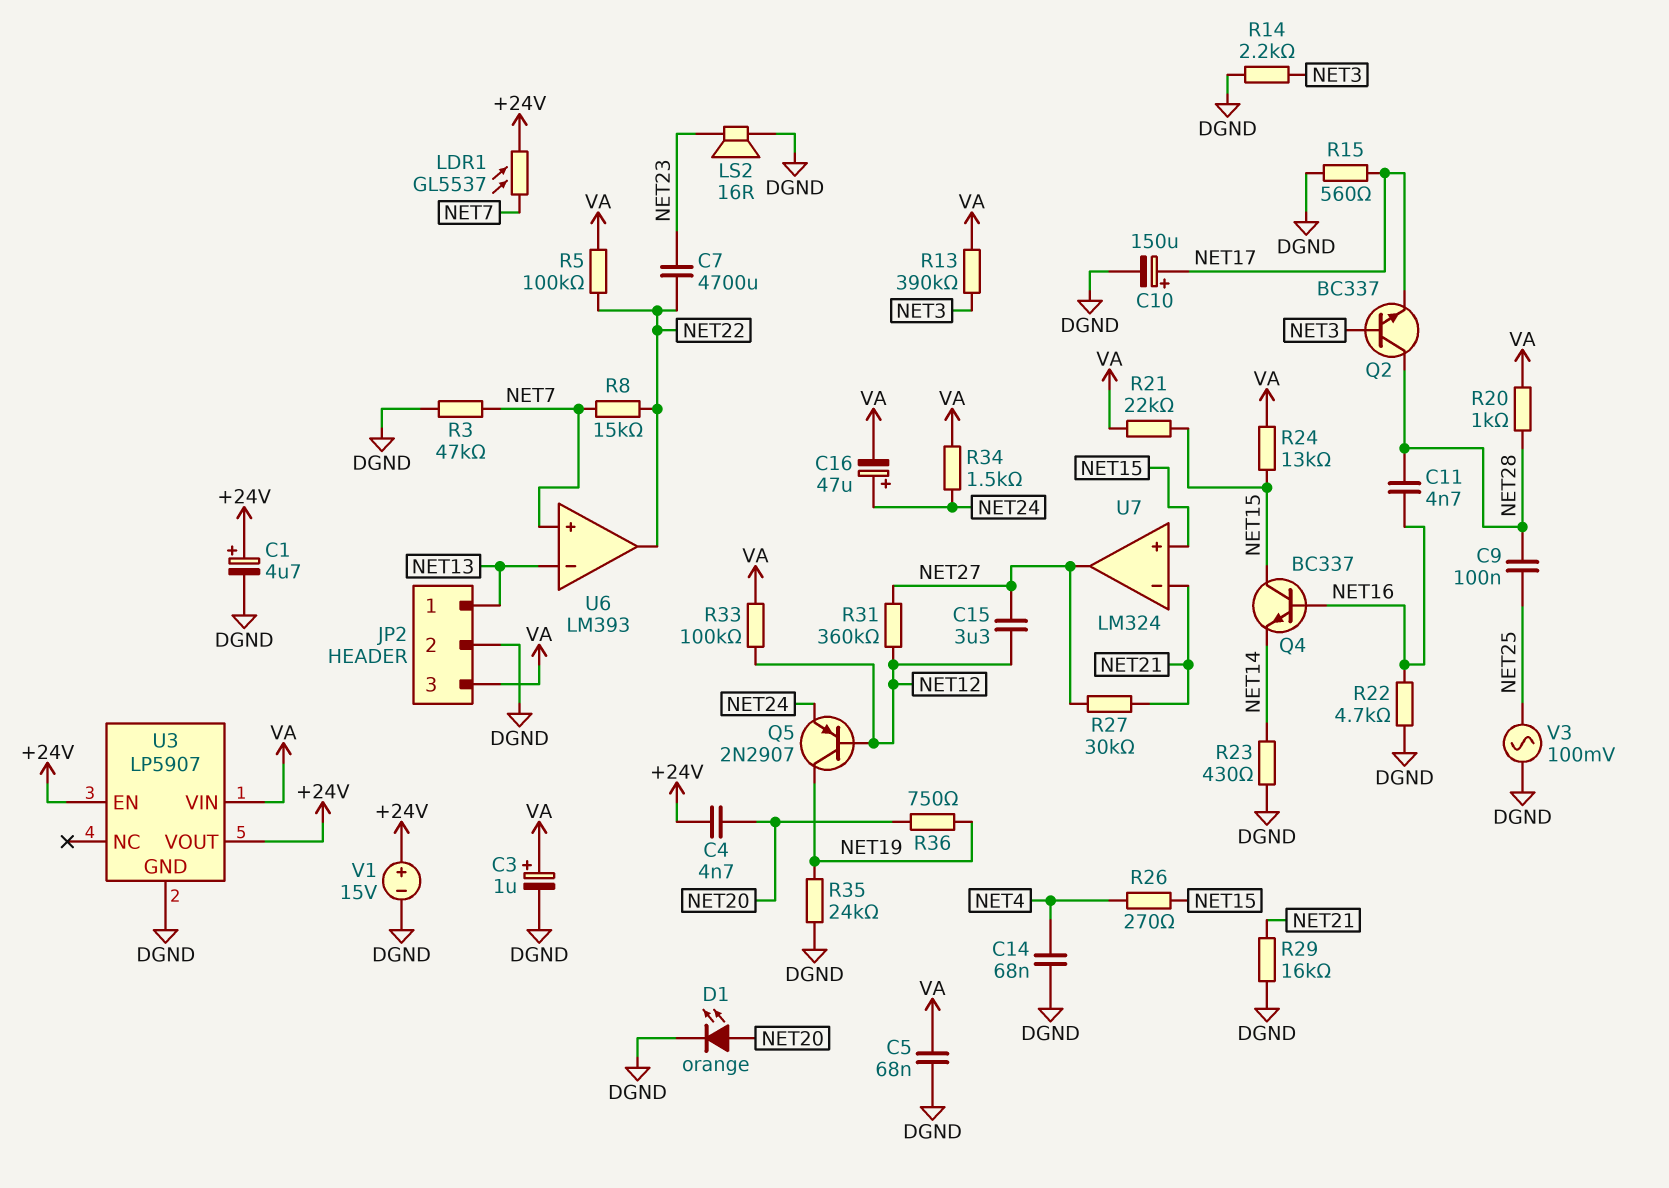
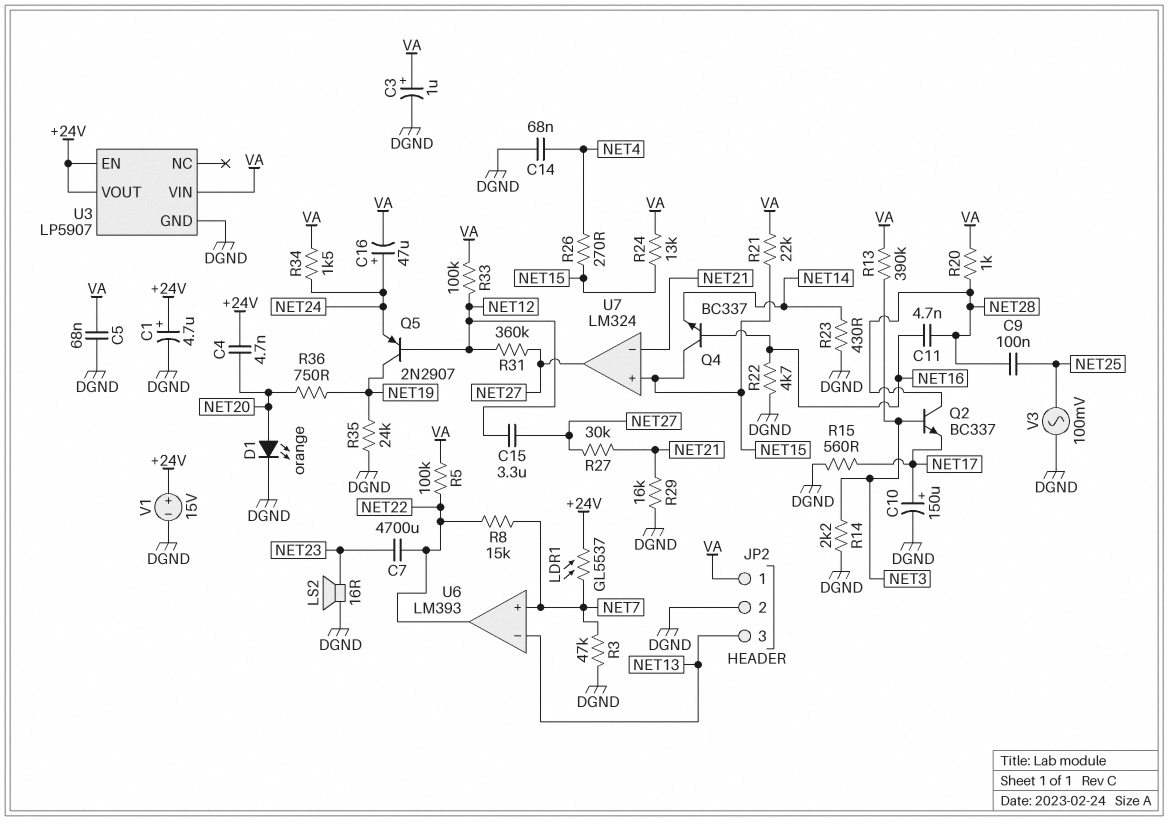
JP2 pin 1: NET13 -> VA
JP2 pin 3: VA -> NET13

